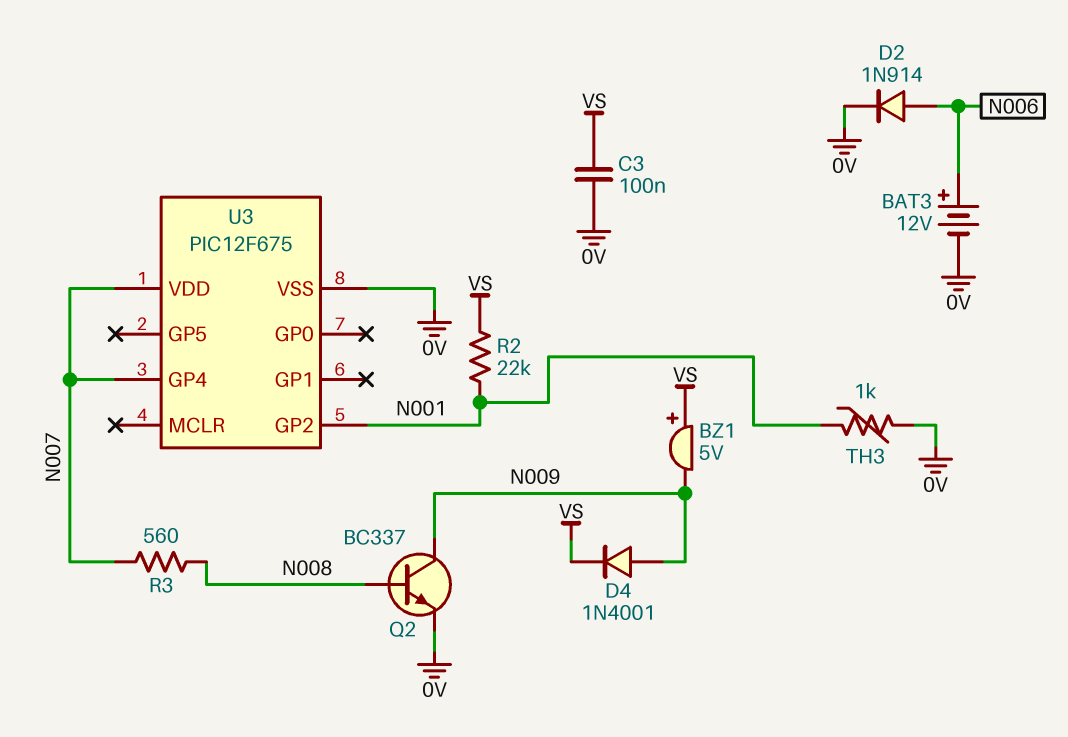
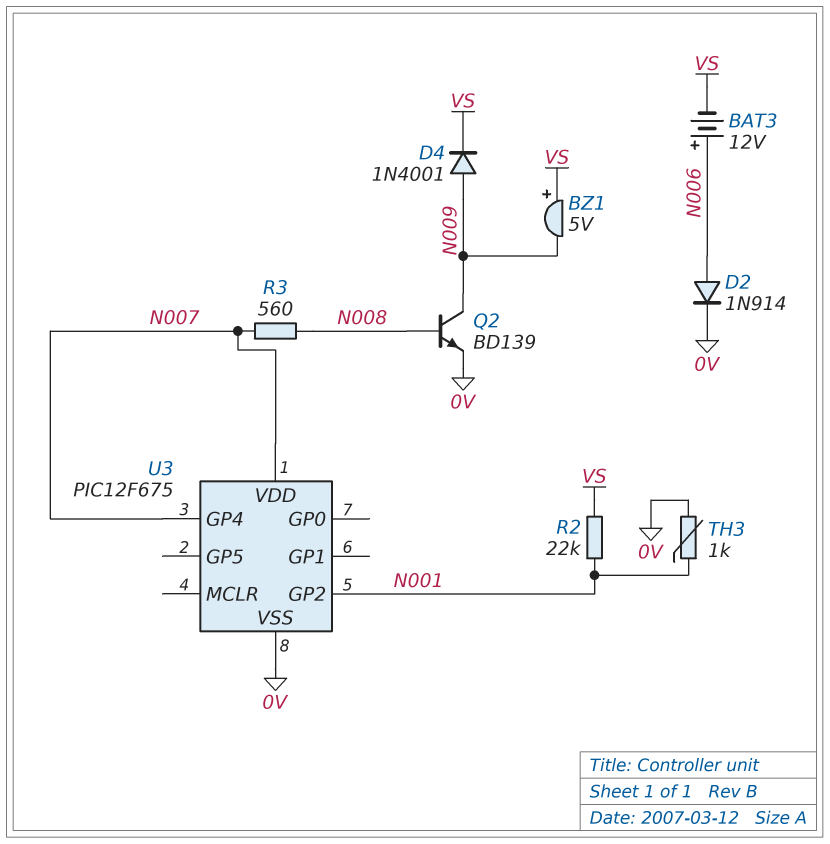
BAT3: 12V (plus N006, minus 0V) -> 12V (plus N006, minus VS)
C3: 100nF (0V, VS) -> none
Q2: NPN BC337 (B N008, C N009, E 0V) -> NPN BD139 (B N008, C N009, E 0V)

